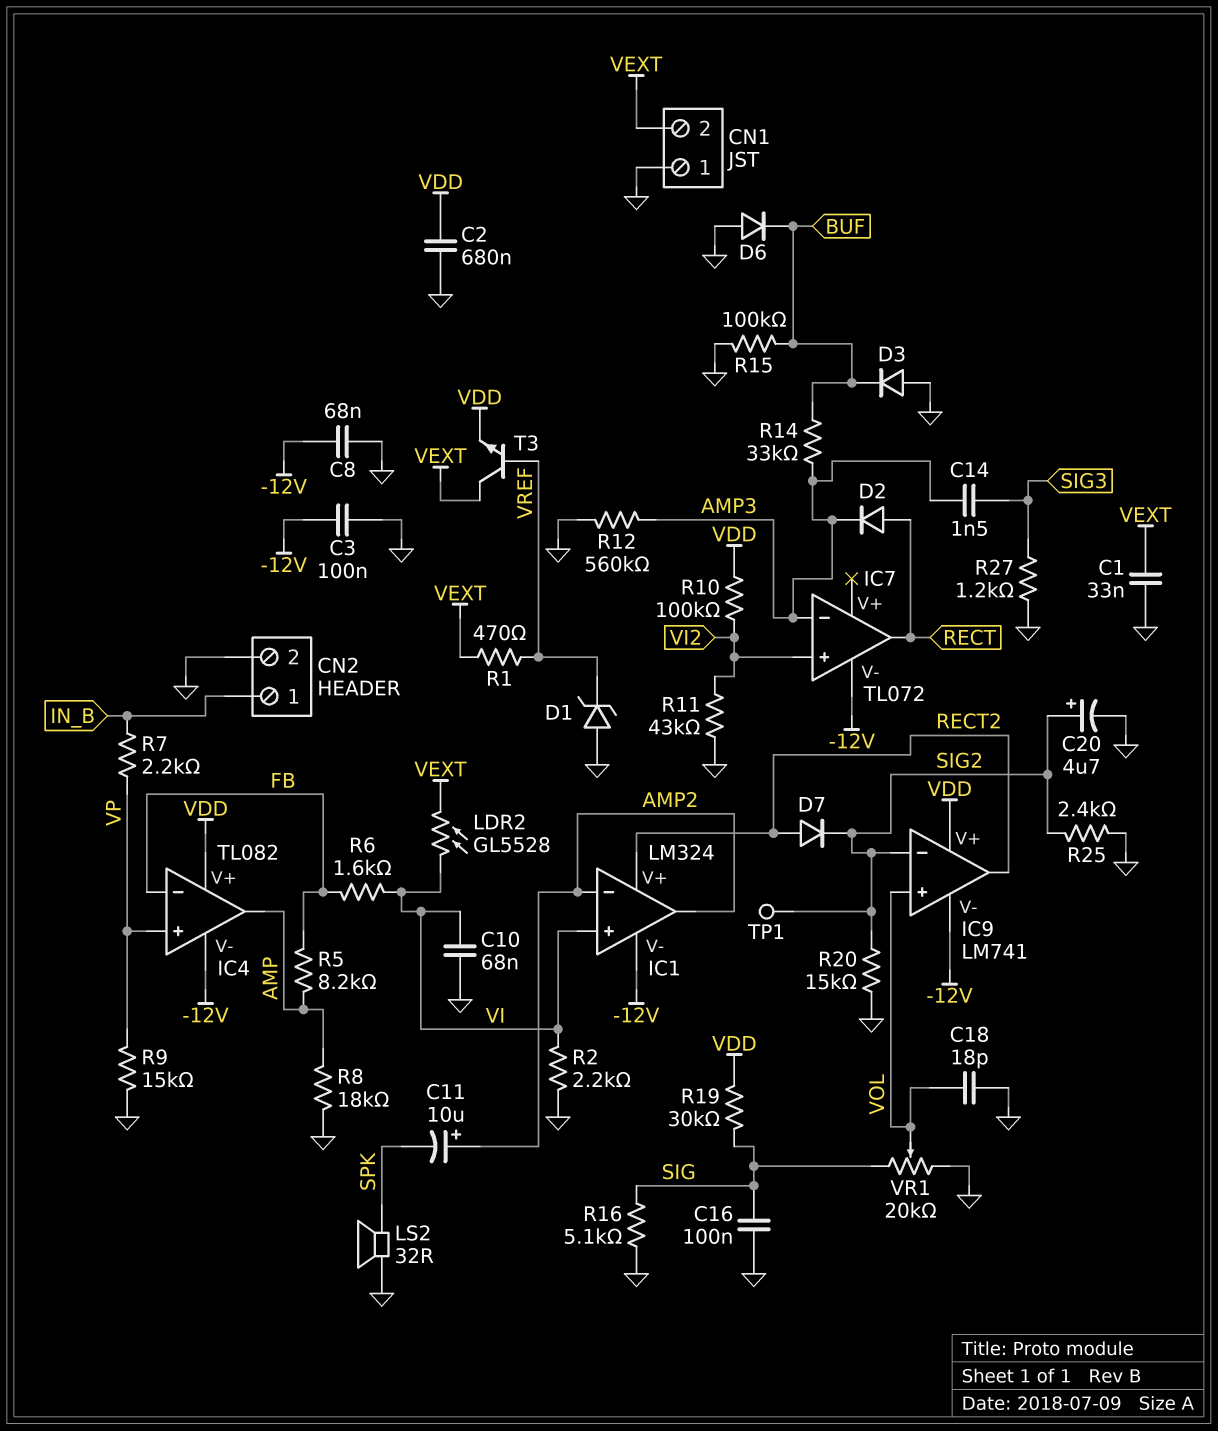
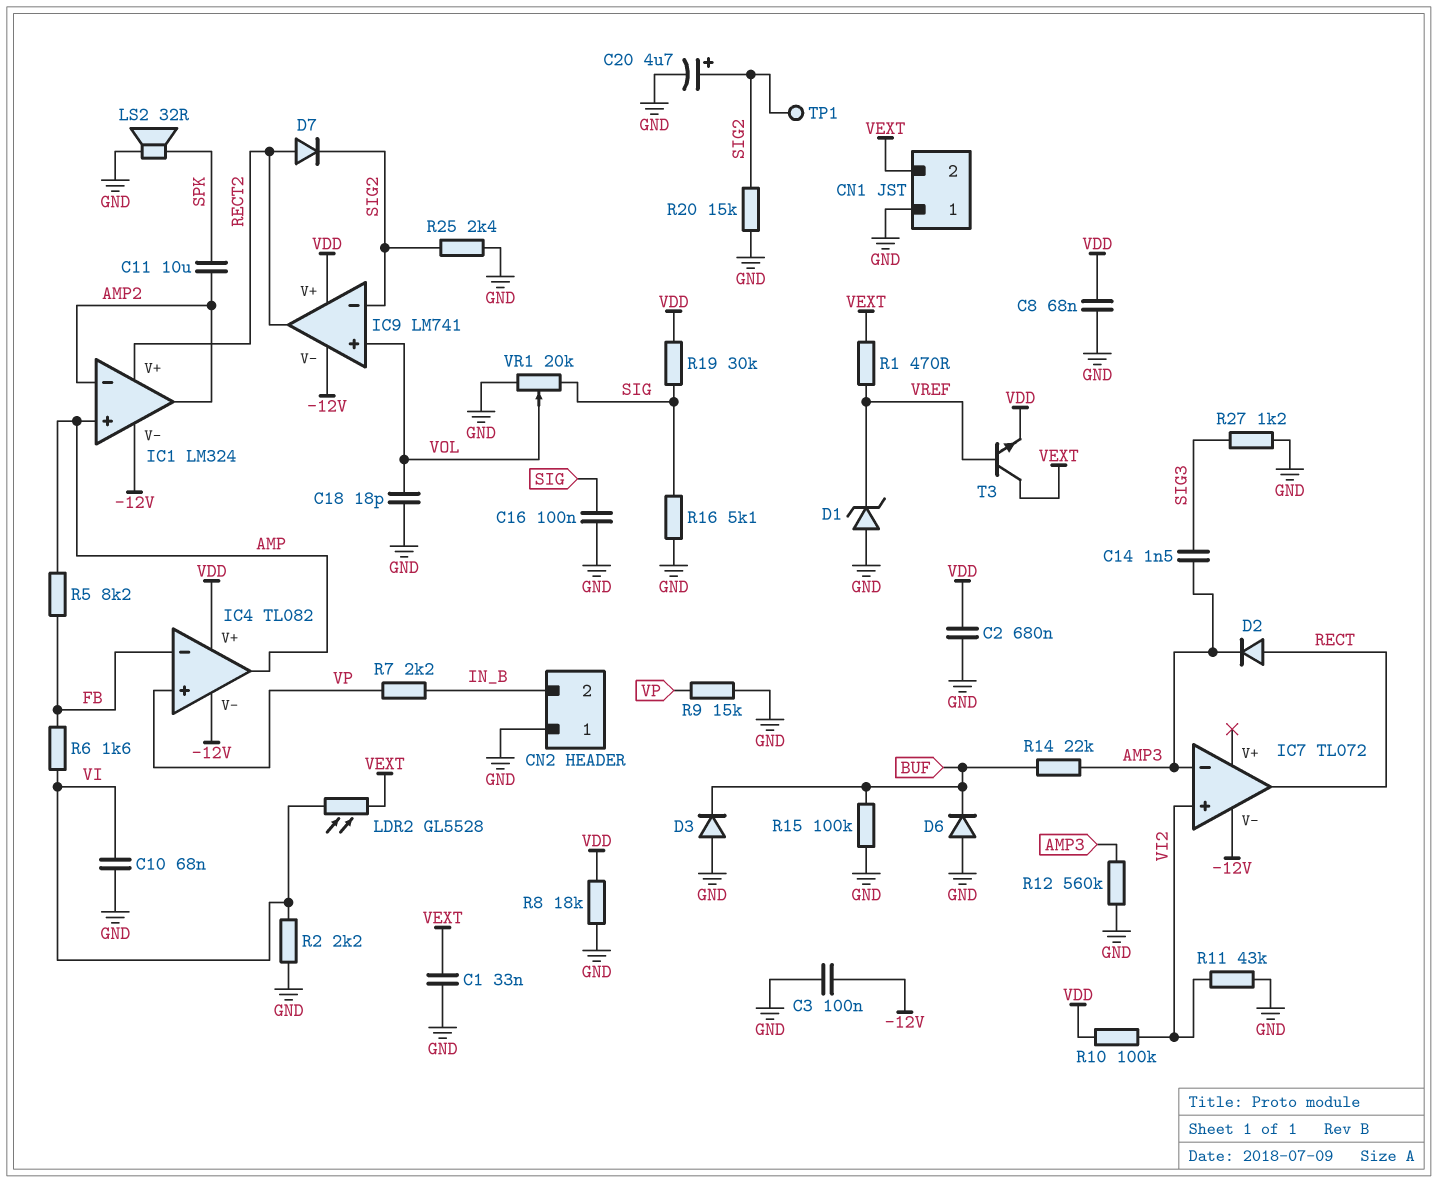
C8: 68nF (-12V, GND) -> 68nF (GND, VDD)
C11: 10uF (plus AMP2, minus SPK) -> 10uF (AMP2, SPK)
CN2 pin 1: IN_B -> GND
CN2 pin 2: GND -> IN_B
IC1 pin in+: VI -> AMP
R8: 18k (AMP, GND) -> 18k (GND, VDD)
R14: 33k (AMP3, BUF) -> 22k (AMP3, BUF)

